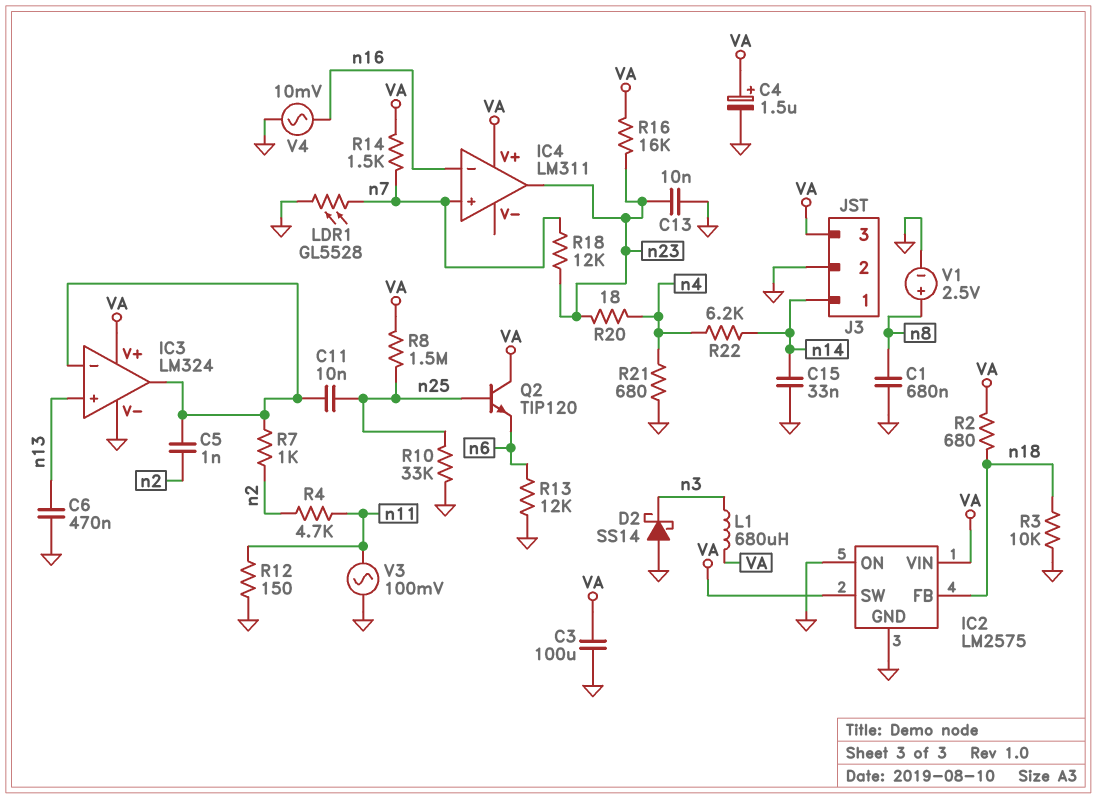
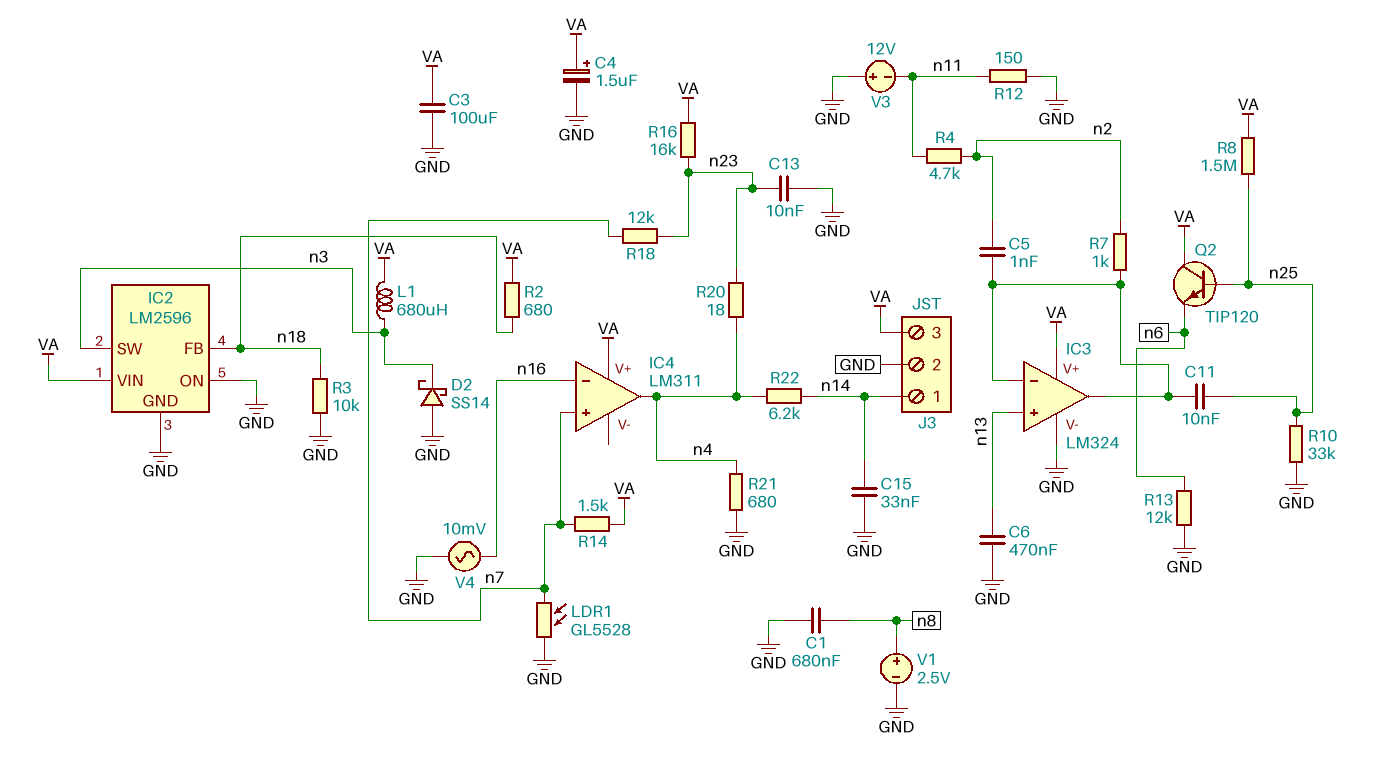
IC2: LM2575 -> LM2596
IC2 pin SW: VA -> n3
IC4 pin out: n23 -> n4
V3: AC 100mV (GND, n11) -> 12V (plus GND, minus n11)

